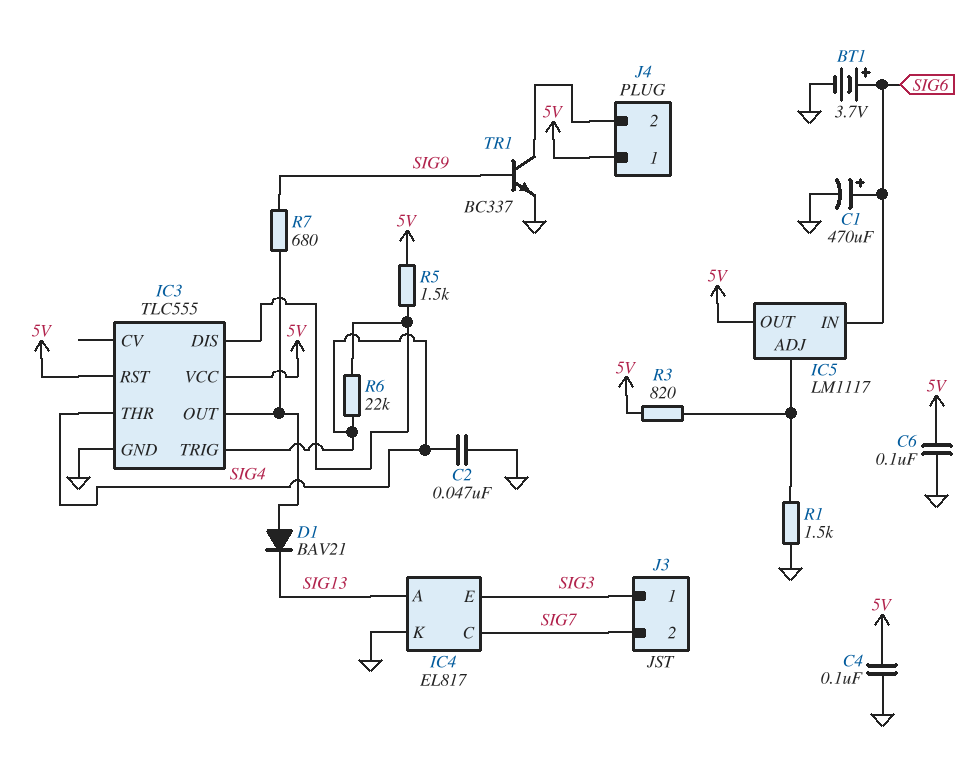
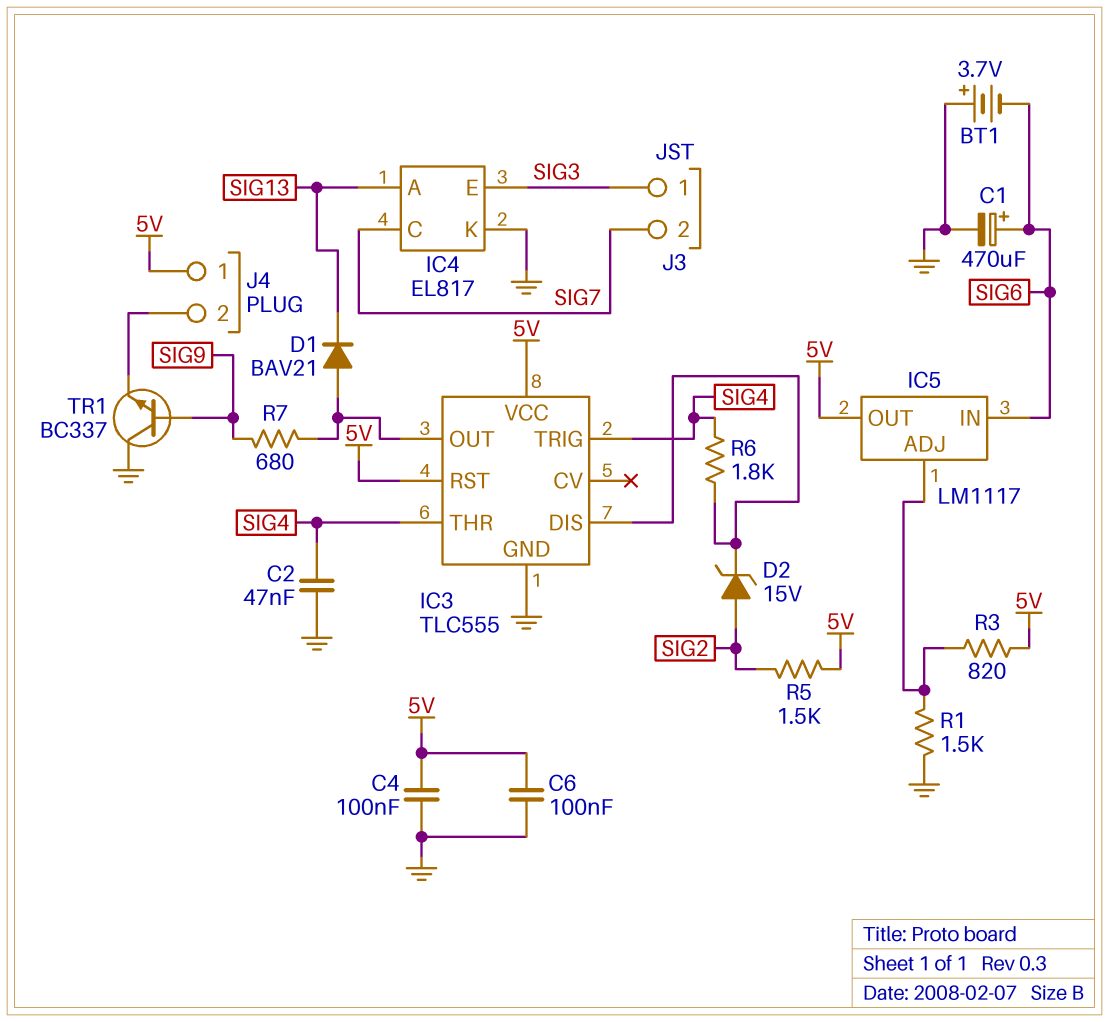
BT1: 3.7V (plus SIG6, minus GND) -> 3.7V (plus GND, minus SIG6)
D2: none -> zener 15V (A SIG2, K IC3/DIS)
R5: 1.5k (5V, IC3/DIS) -> 1.5k (5V, SIG2)
R6: 22k (IC3/DIS, SIG4) -> 1.8k (IC3/DIS, SIG4)
TR1: NPN BC337 (B SIG9, C J4/2, E GND) -> NPN BC337 (B SIG9, C GND, E J4/2)

